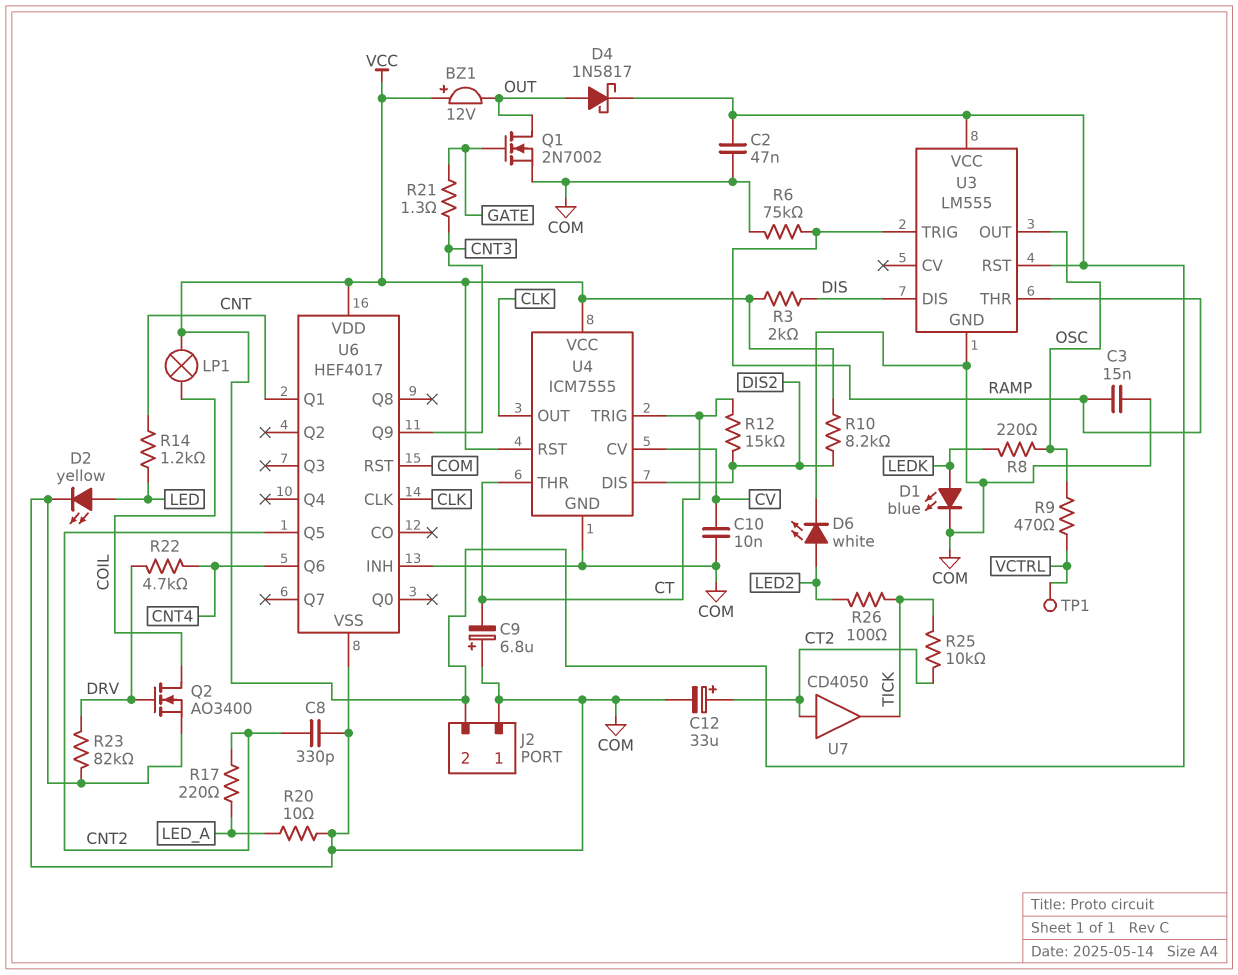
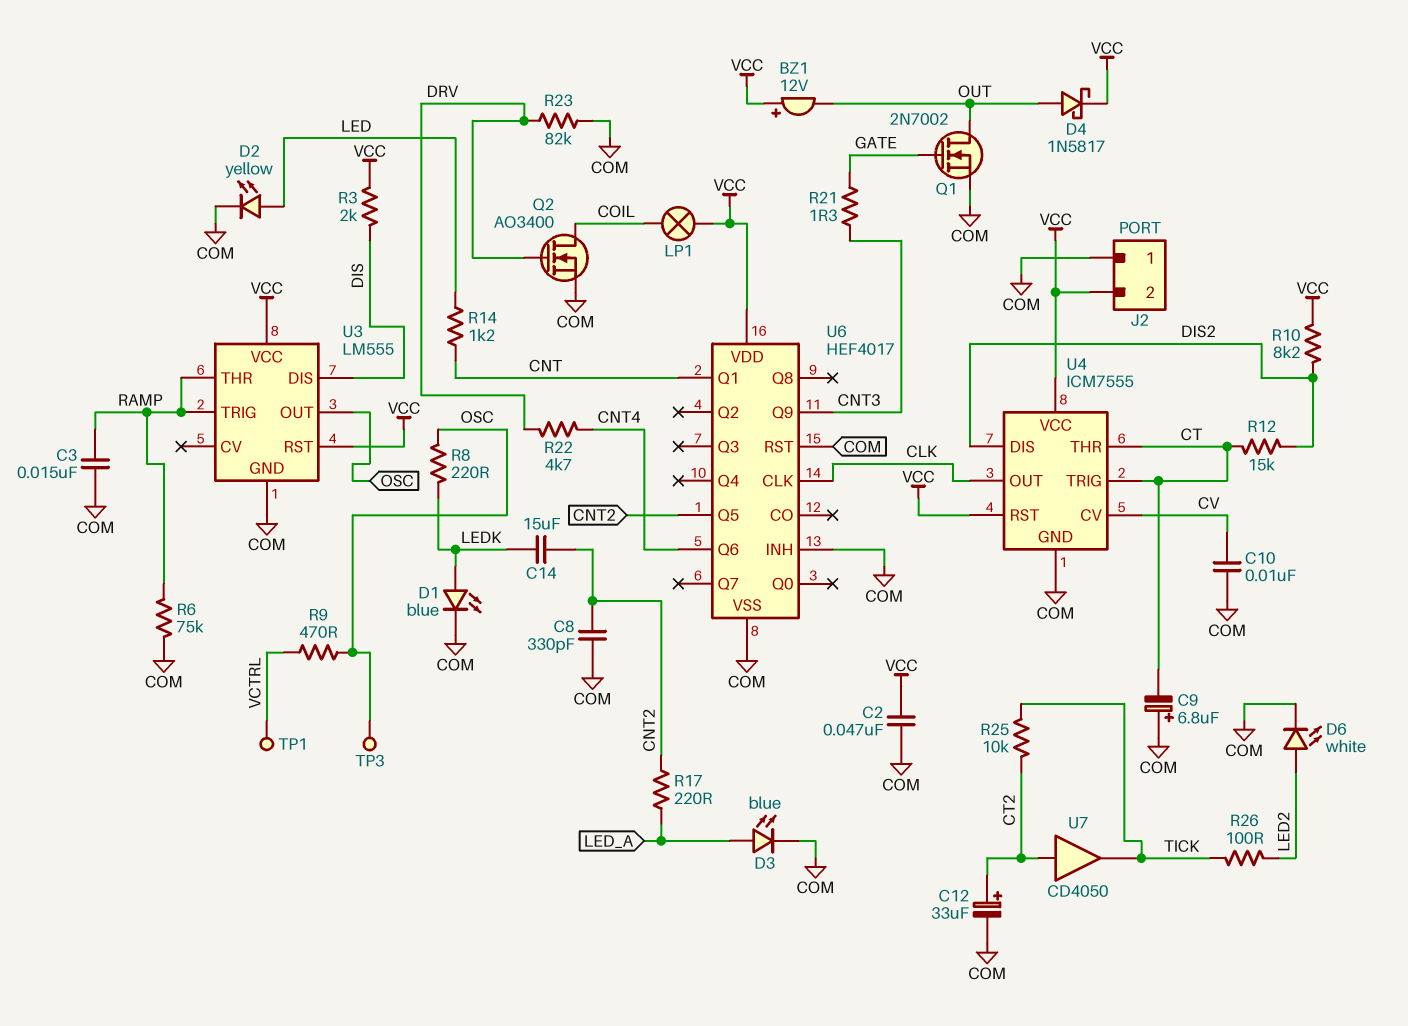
C14: none -> 15uF (CNT2, LEDK)
D3: none -> LED blue (A LED_A, K COM)
R20: 10 (COM, LED_A) -> none
TP3: none -> test point (OSC)

